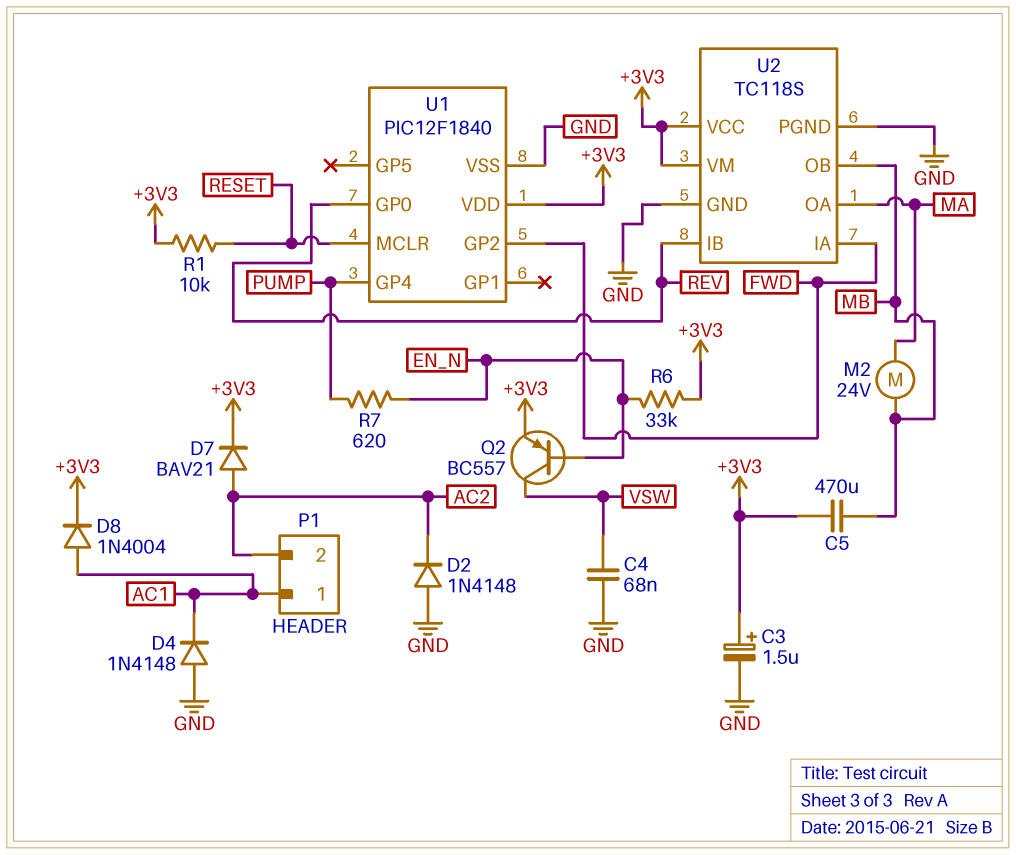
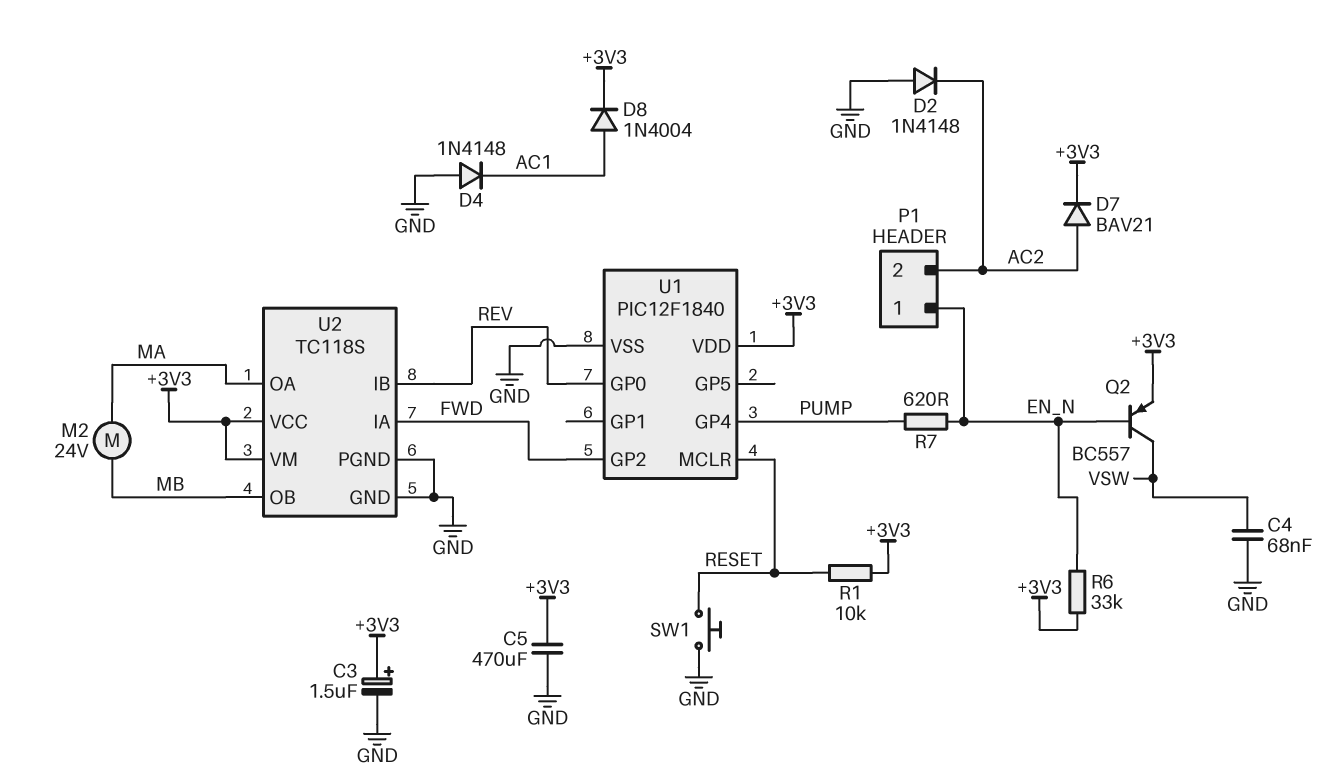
C5: 470uF (+3V3, MB) -> 470uF (+3V3, GND)
P1 pin 1: AC1 -> EN_N
SW1: none -> button (GND, RESET)

